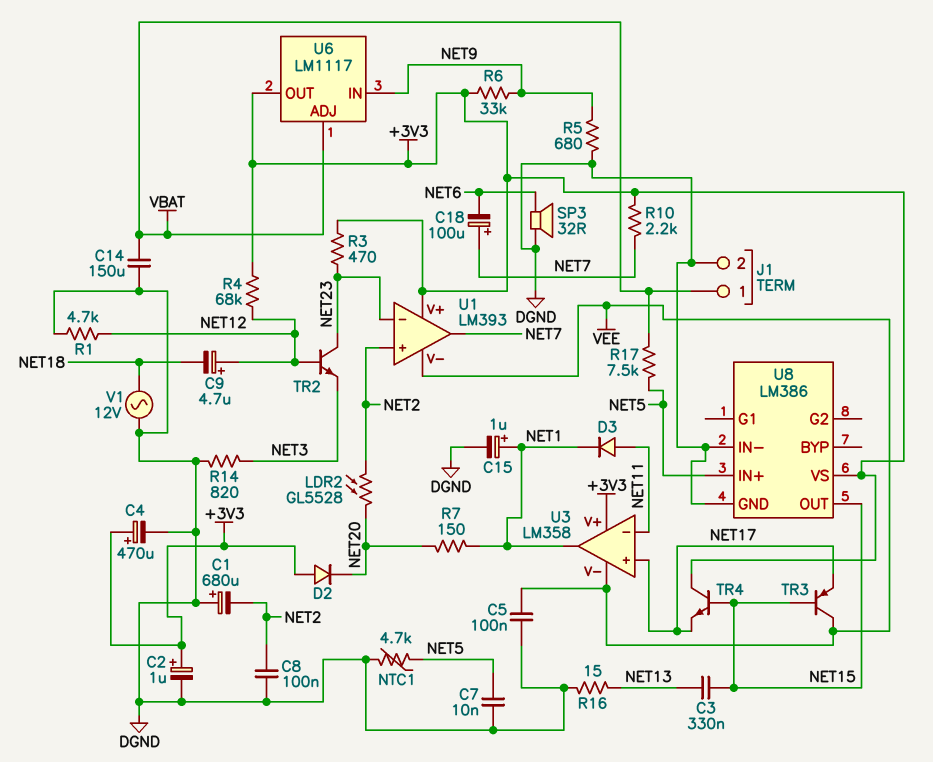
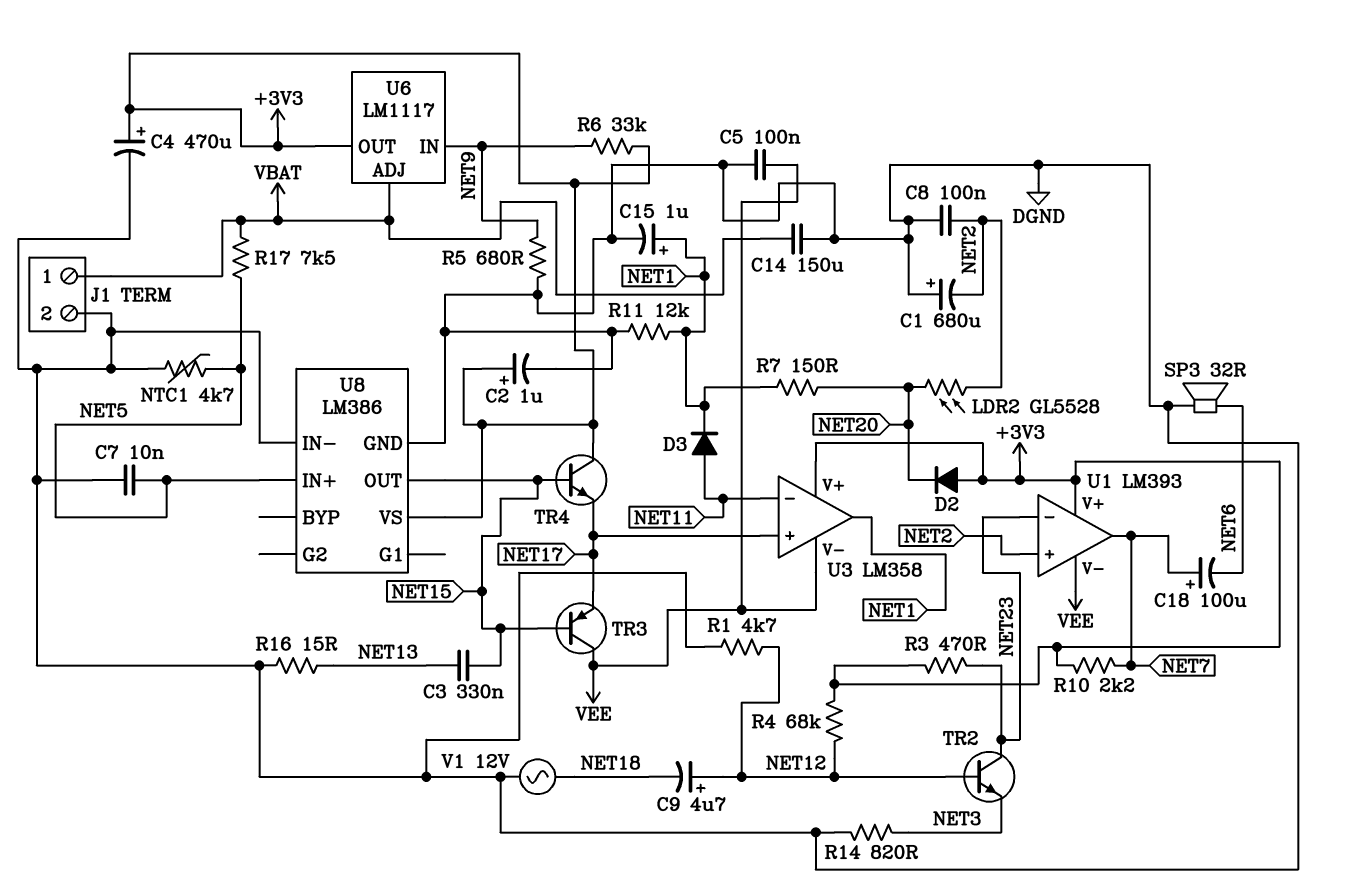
R11: none -> 12k (DGND, NET1)

